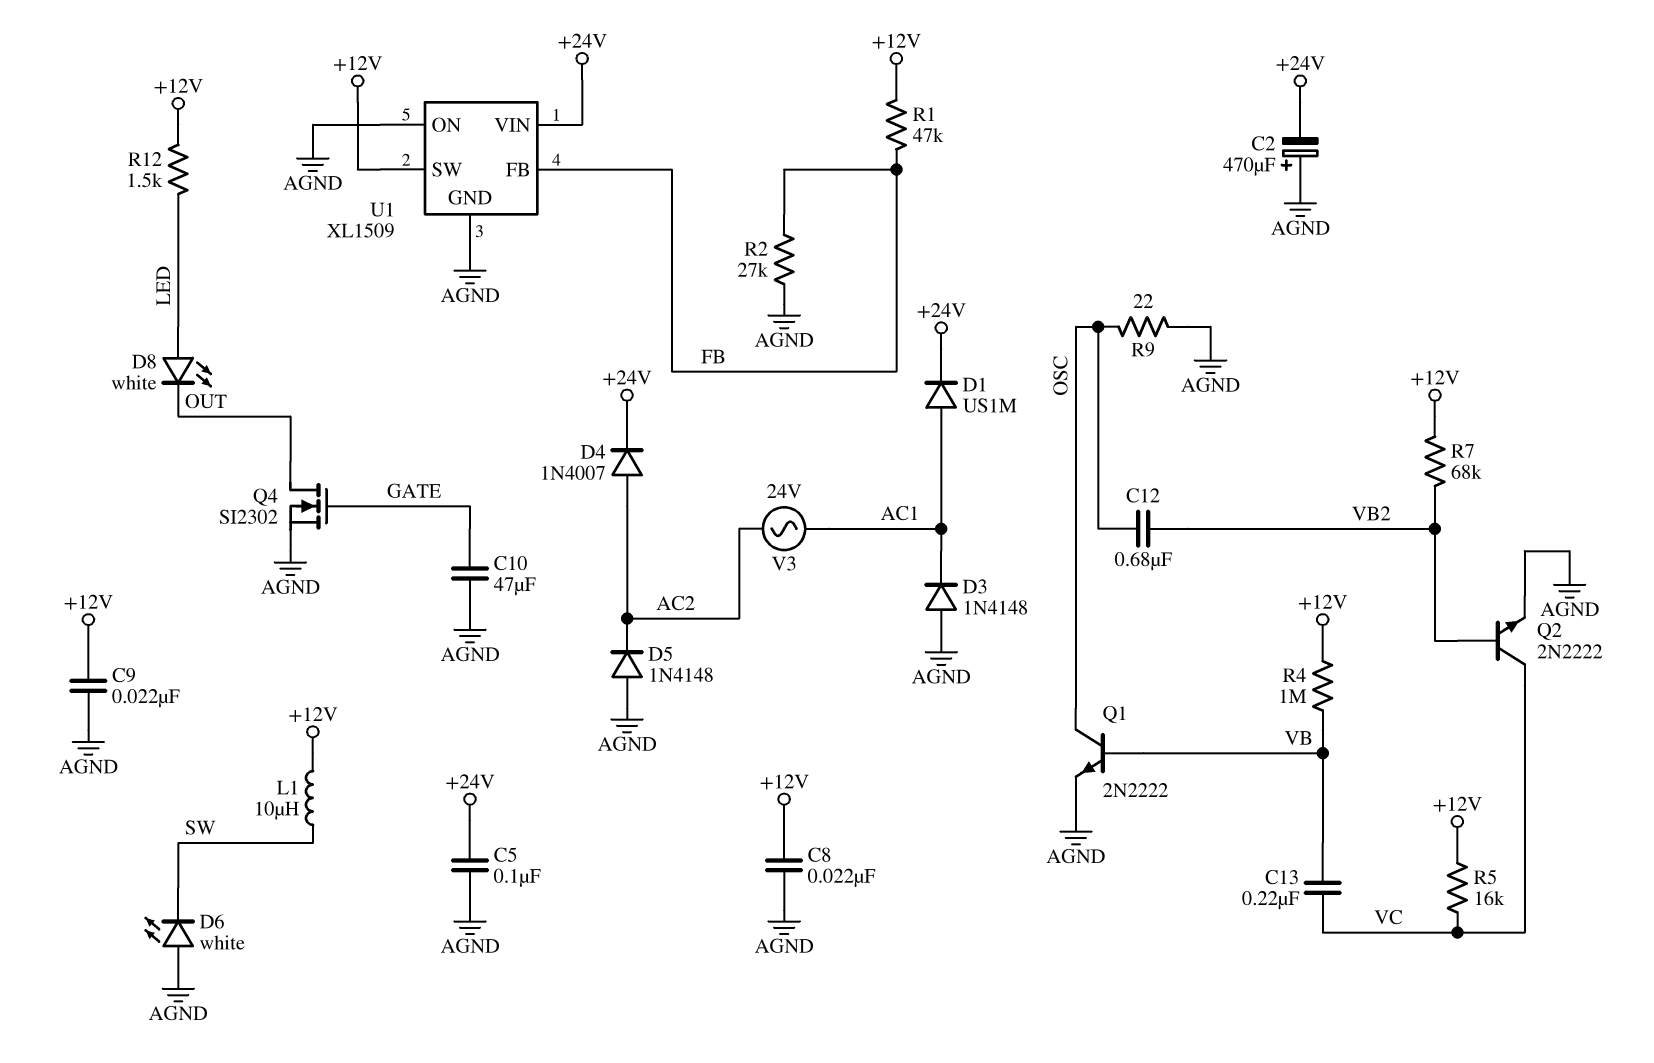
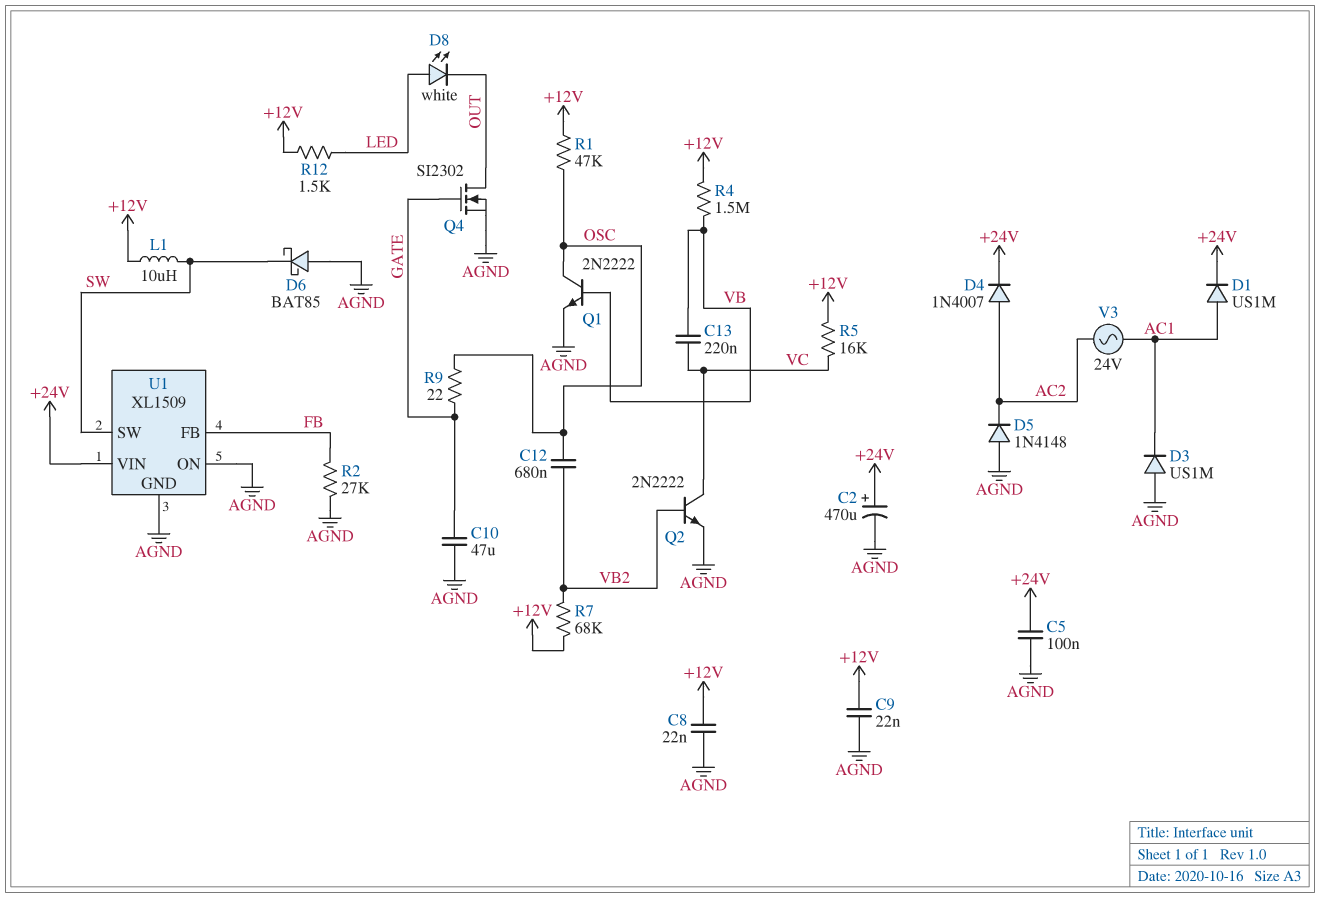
C2: 470uF (plus AGND, minus +24V) -> 470uF (plus +24V, minus AGND)
D3: diode 1N4148 (A AGND, K AC1) -> diode US1M (A AGND, K AC1)
D6: LED white (A AGND, K SW) -> schottky BAT85 (A AGND, K SW)
R1: 47k (+12V, FB) -> 47k (+12V, OSC)
R4: 1M (+12V, VB) -> 1.5M (+12V, VB)
R9: 22 (AGND, OSC) -> 22 (GATE, OSC)
U1 pin SW: +12V -> SW

